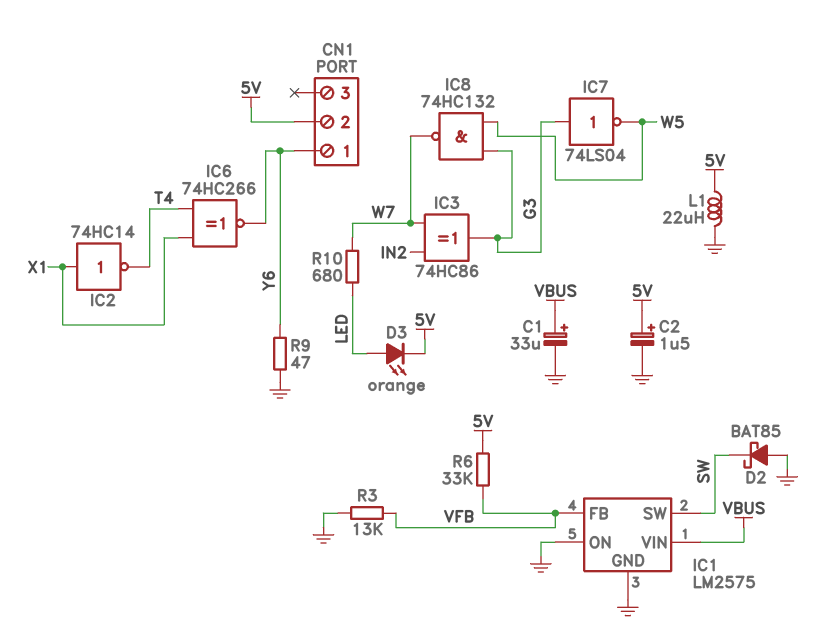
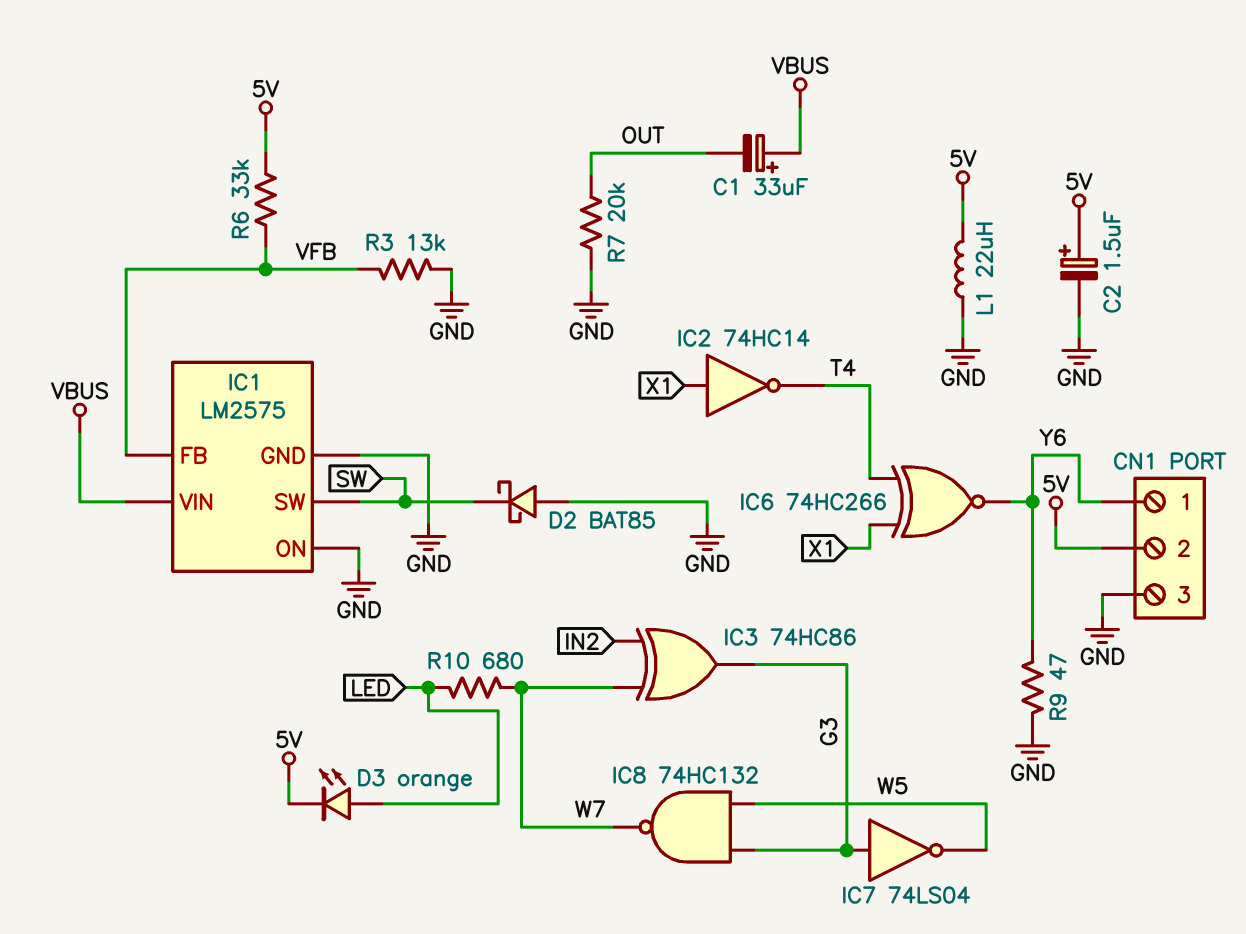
C1: 33uF (plus VBUS, minus GND) -> 33uF (plus VBUS, minus OUT)
CN1 pin 3: none -> GND
R7: none -> 20k (GND, OUT)

